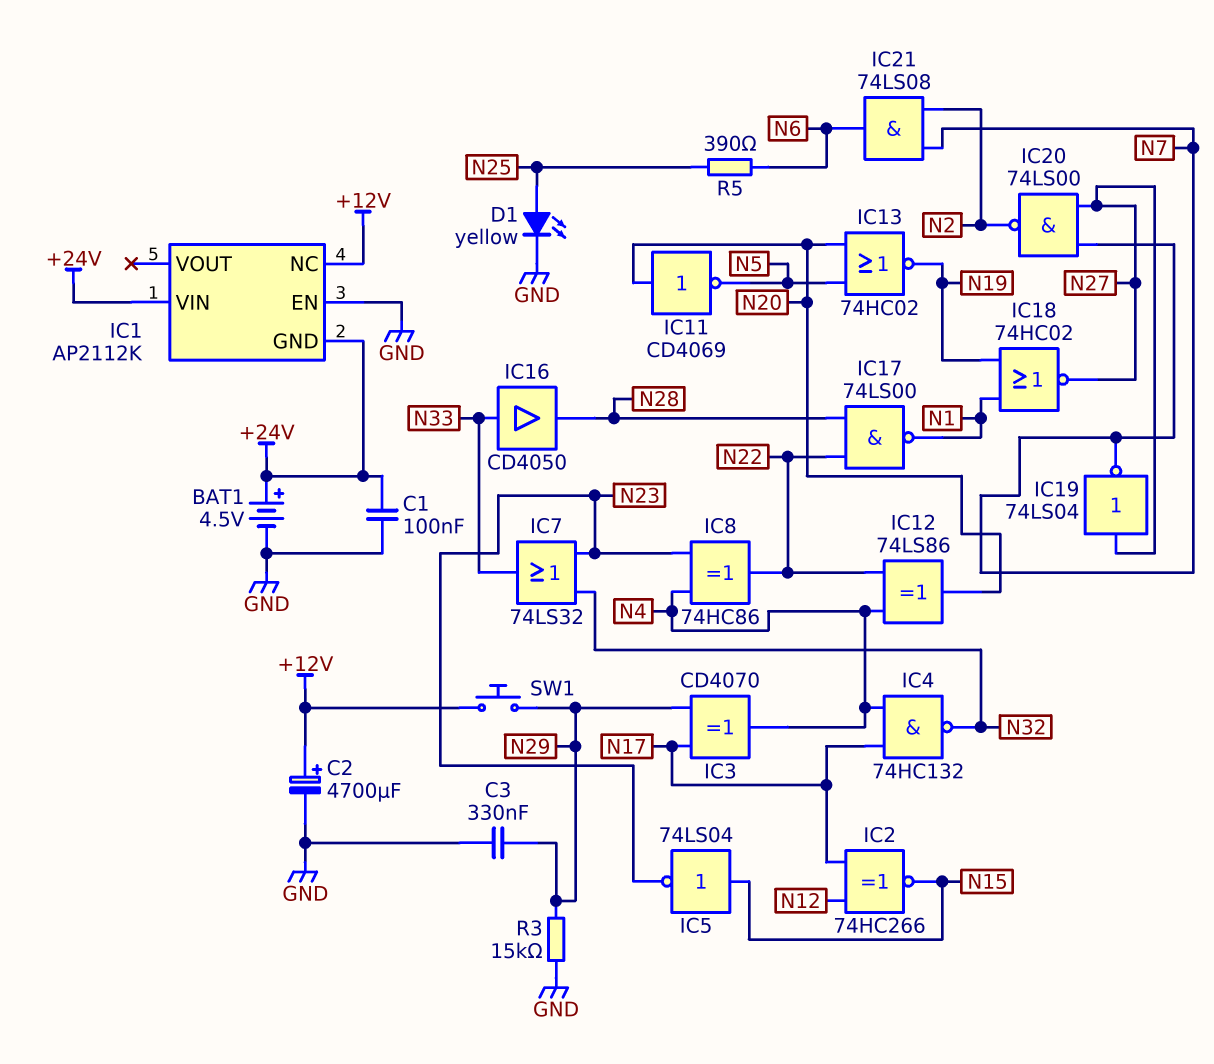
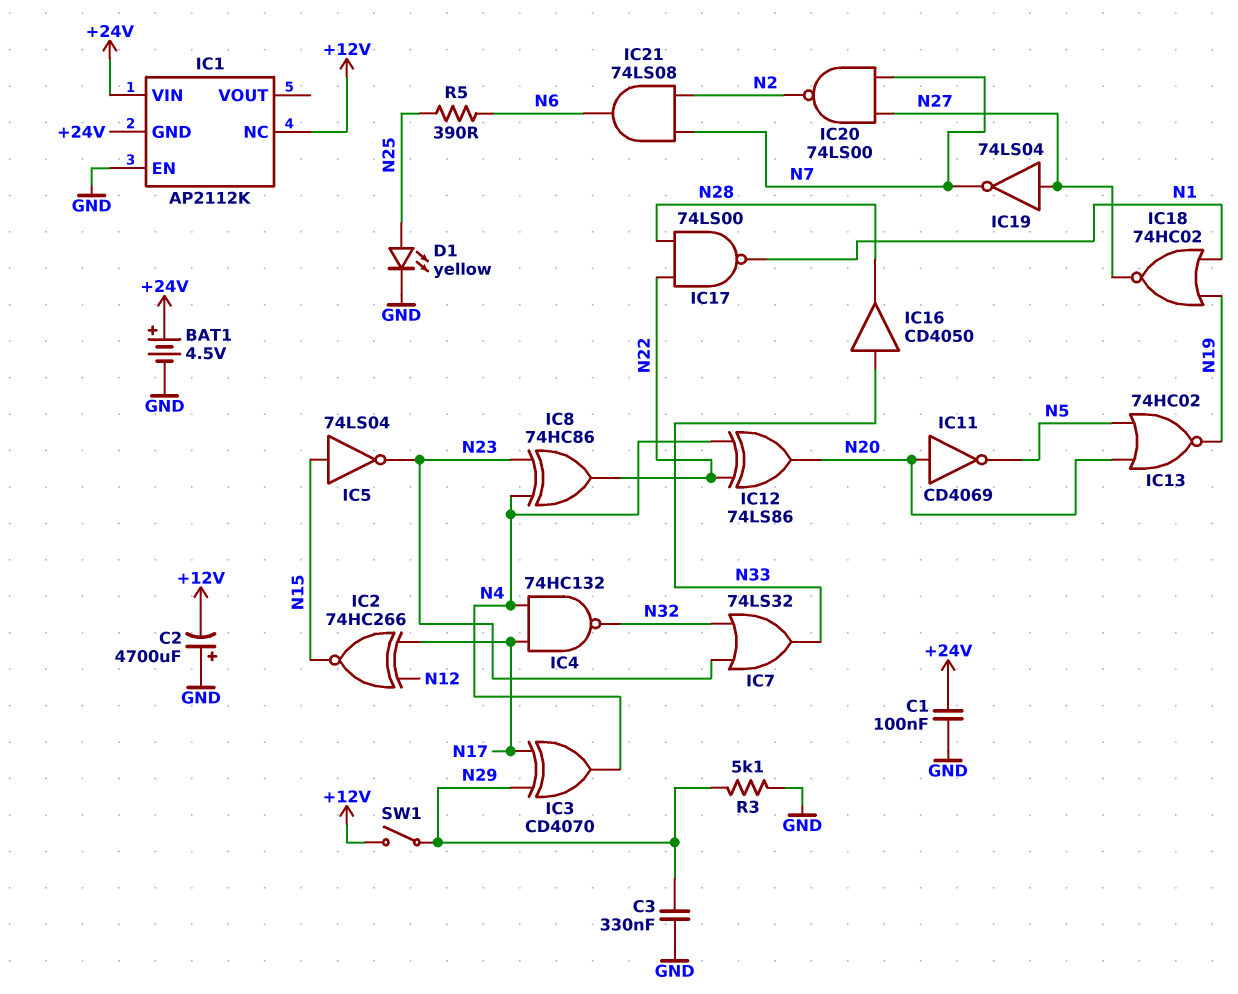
C2: 4700uF (plus +12V, minus GND) -> 4700uF (plus GND, minus +12V)
R3: 15k (GND, N29) -> 5.1k (GND, N29)
SW1: button (+12V, N29) -> switch (+12V, N29)

